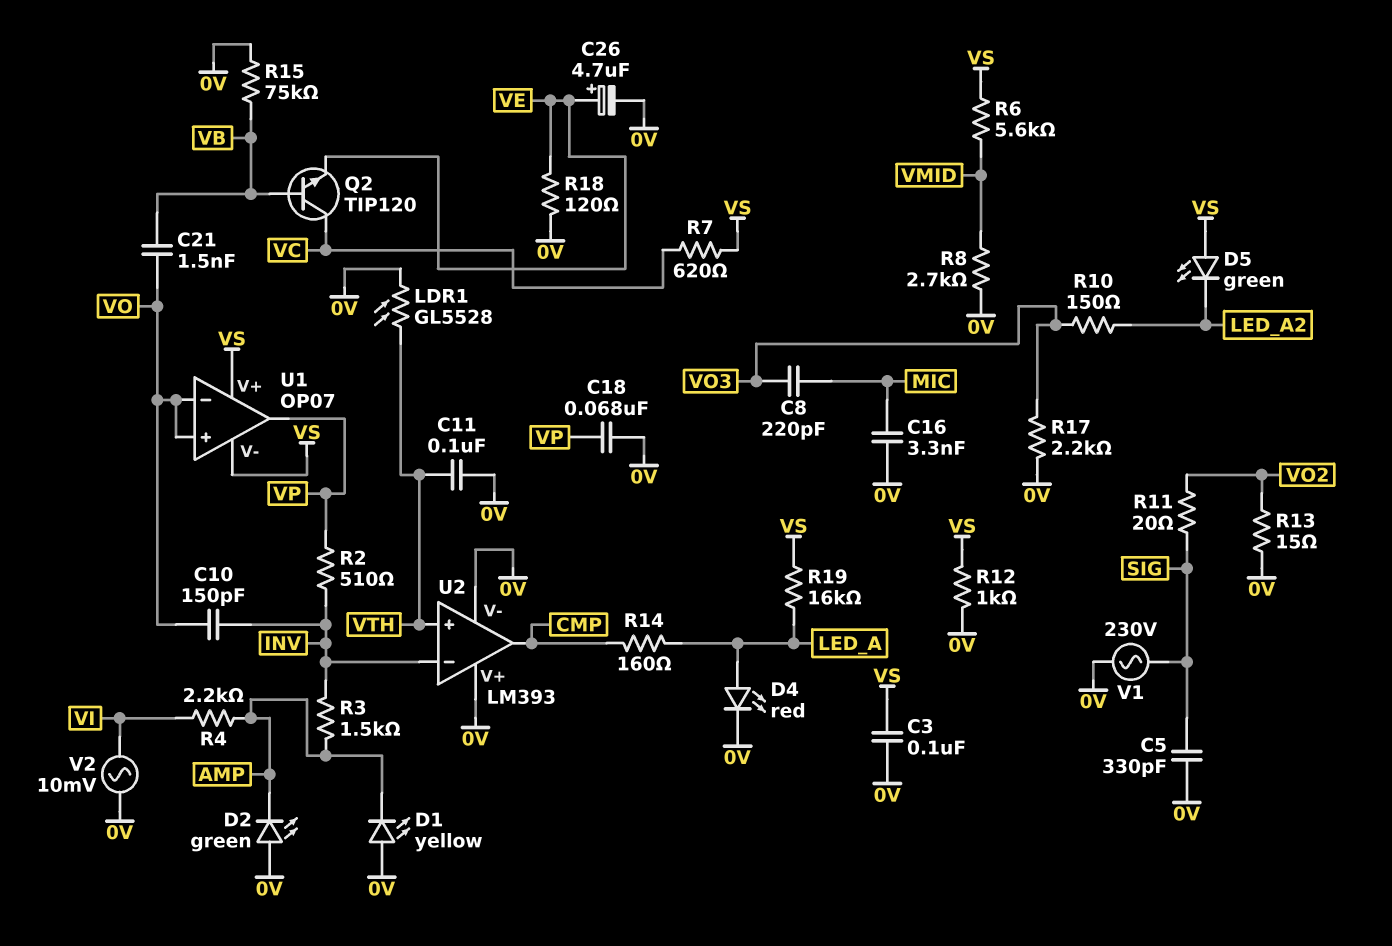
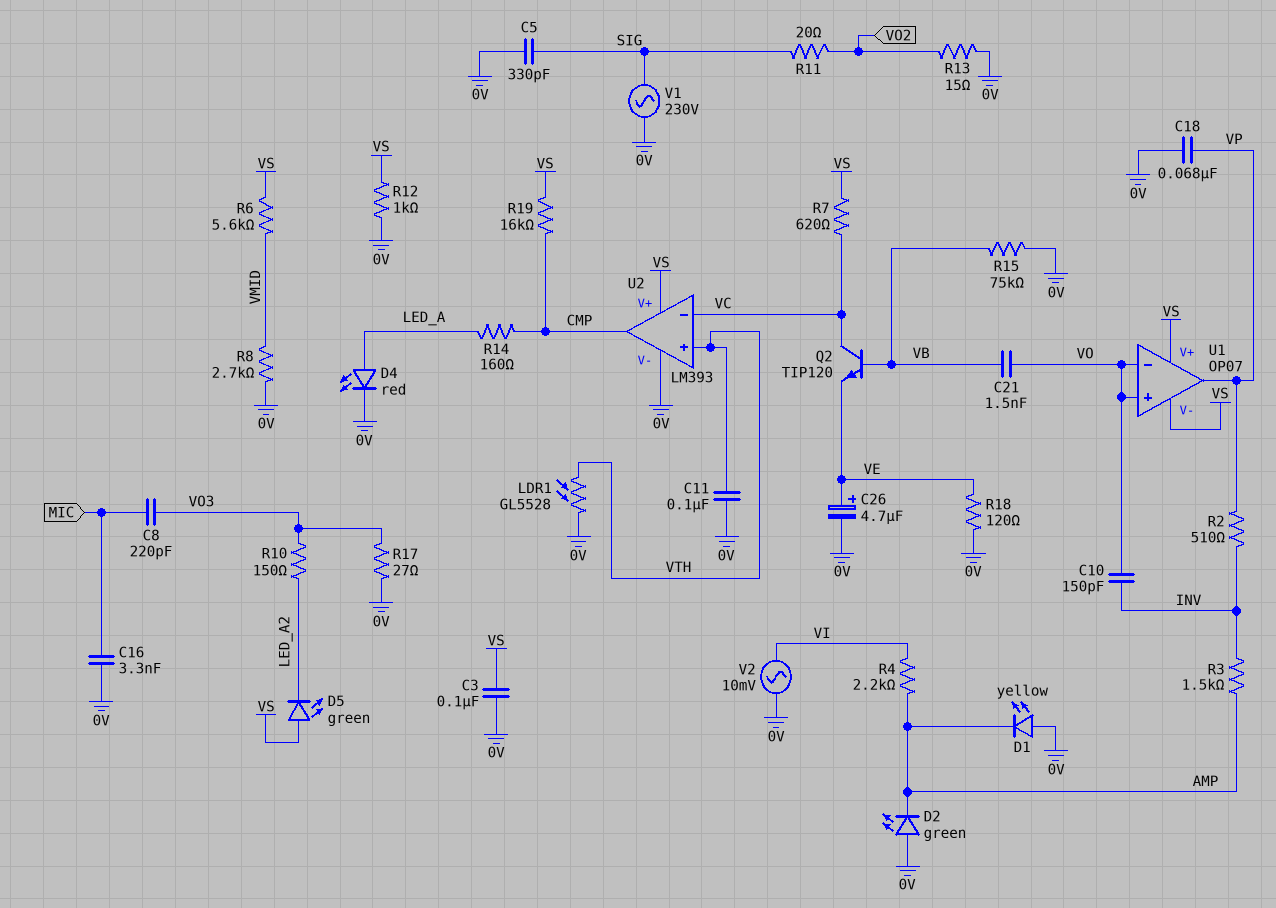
R17: 2.2k (0V, VO3) -> 27 (0V, VO3)
R19: 16k (LED_A, VS) -> 16k (CMP, VS)
U2 pin V+: 0V -> VS
U2 pin in-: INV -> VC

